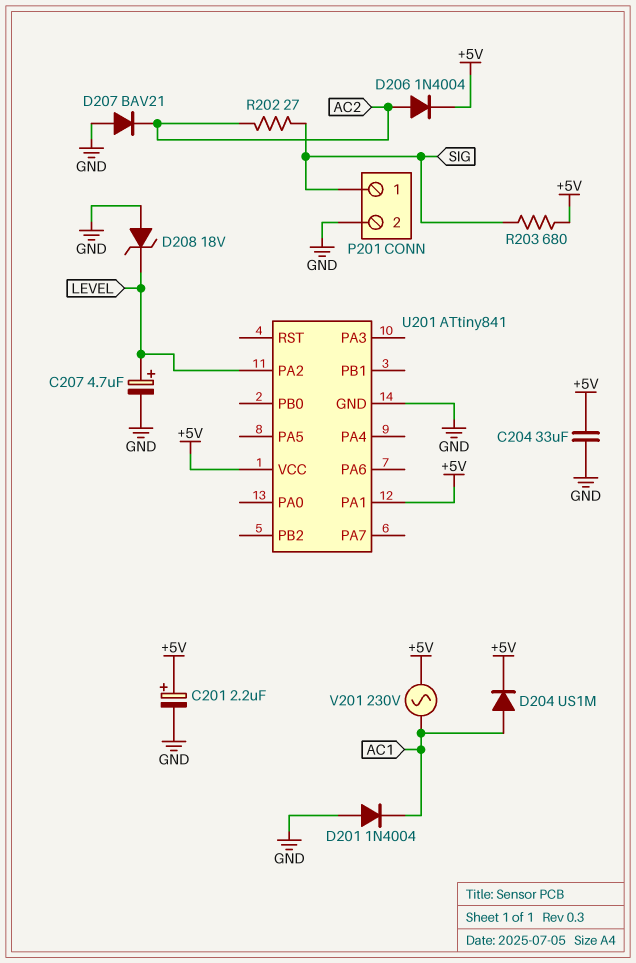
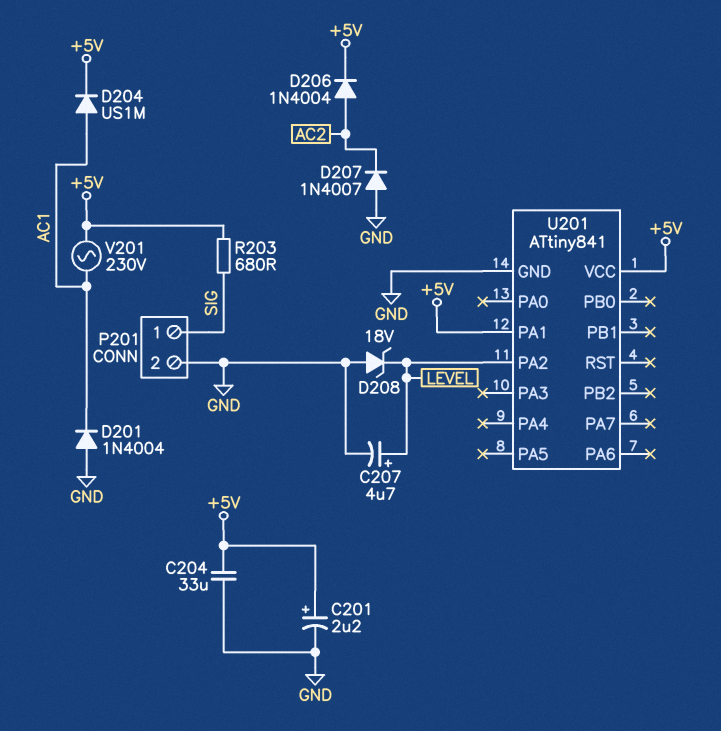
D207: diode BAV21 (A GND, K AC2) -> diode 1N4007 (A GND, K AC2)
R202: 27 (AC2, SIG) -> none

